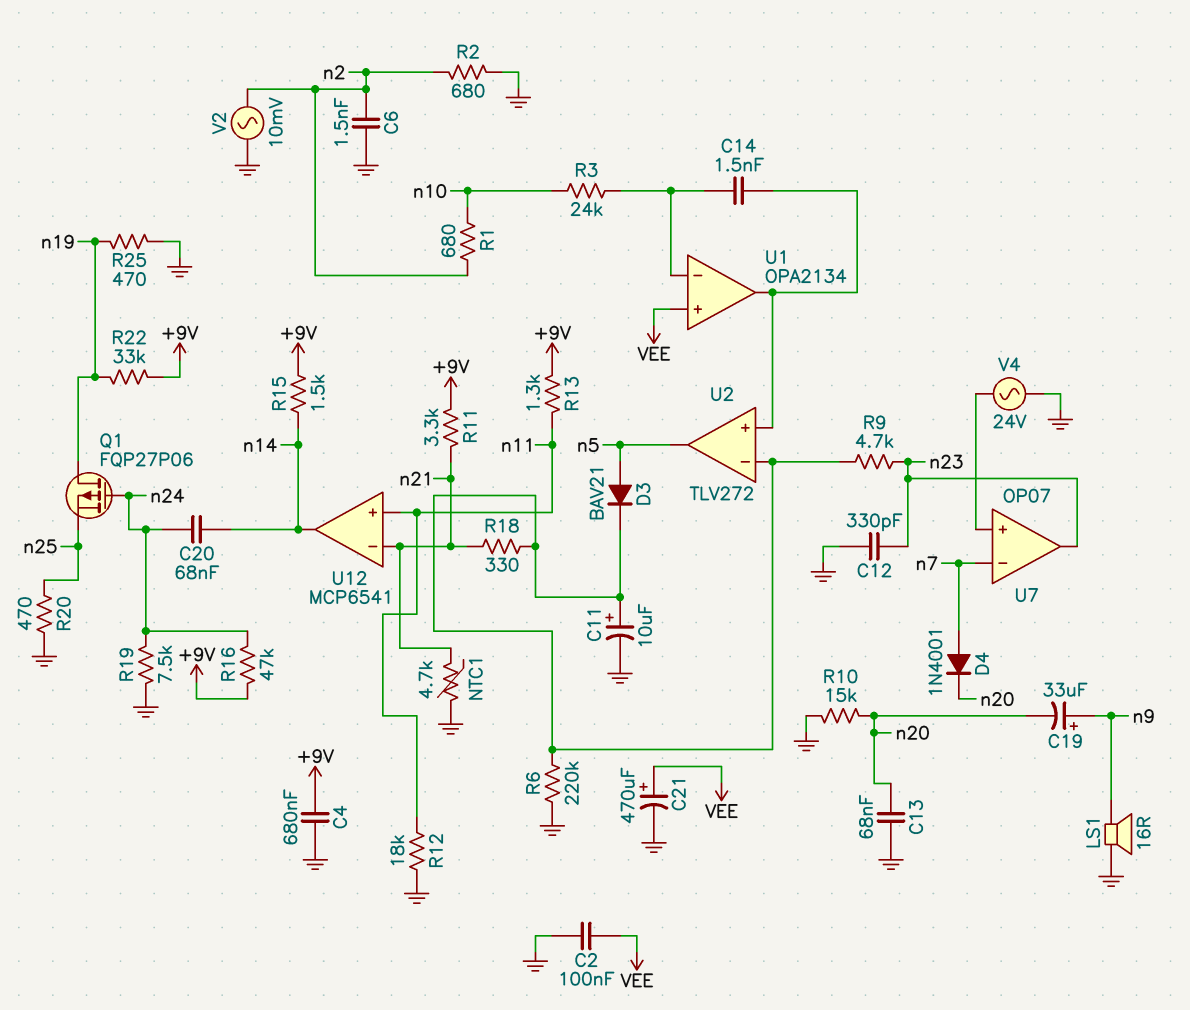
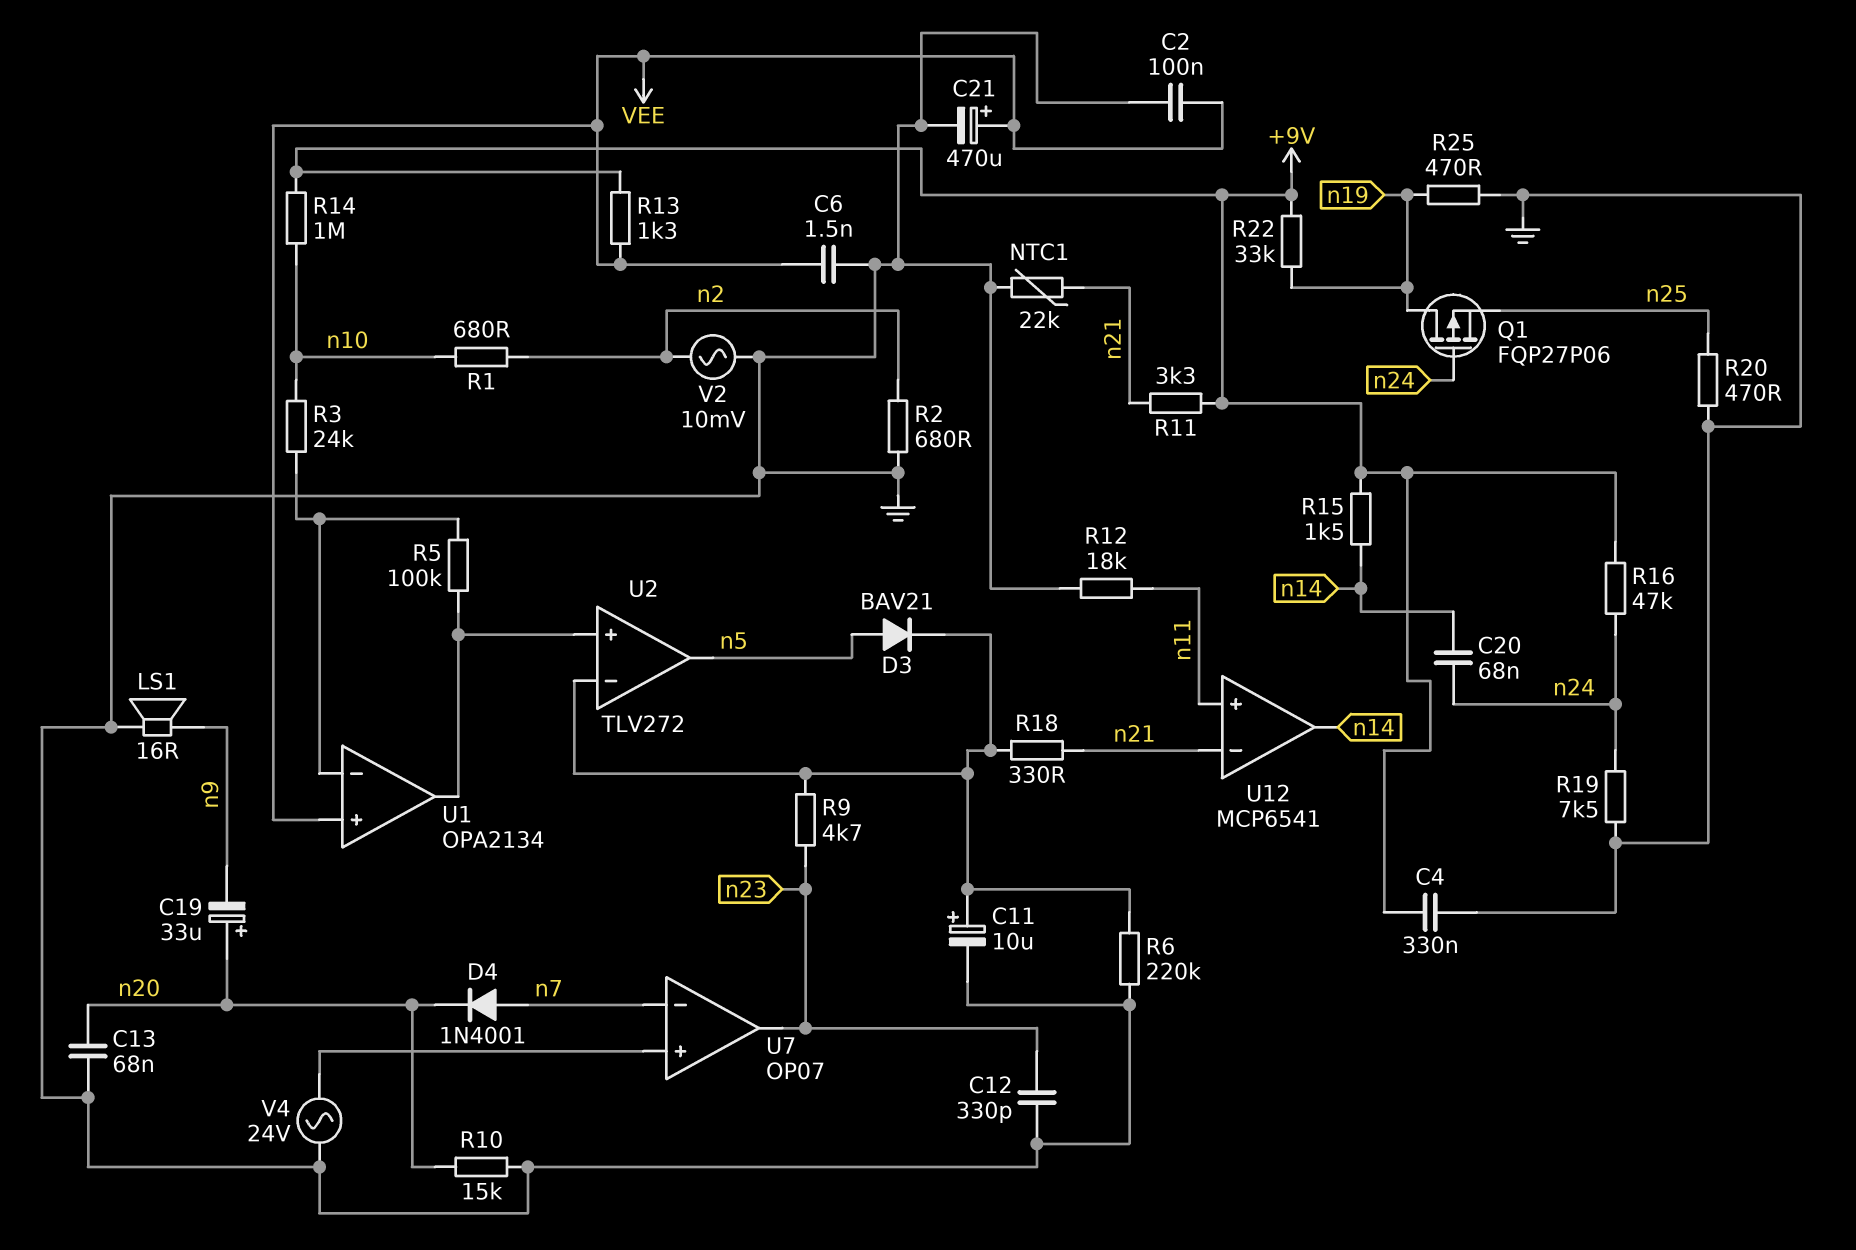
C4: 680nF (+9V, GND) -> 330nF (+9V, GND)
C6: 1.5nF (GND, n2) -> 1.5nF (GND, VEE)
C14: 1.5nF (U1/in-, U1/out) -> none
C19: 33uF (plus n9, minus n20) -> 33uF (plus n20, minus n9)
NTC1: 4.7k (GND, n21) -> 22k (GND, n21)
R5: none -> 100k (U1/in-, U1/out)
R13: 1.3k (+9V, n11) -> 1.3k (+9V, VEE)
R14: none -> 1M (+9V, n10)

